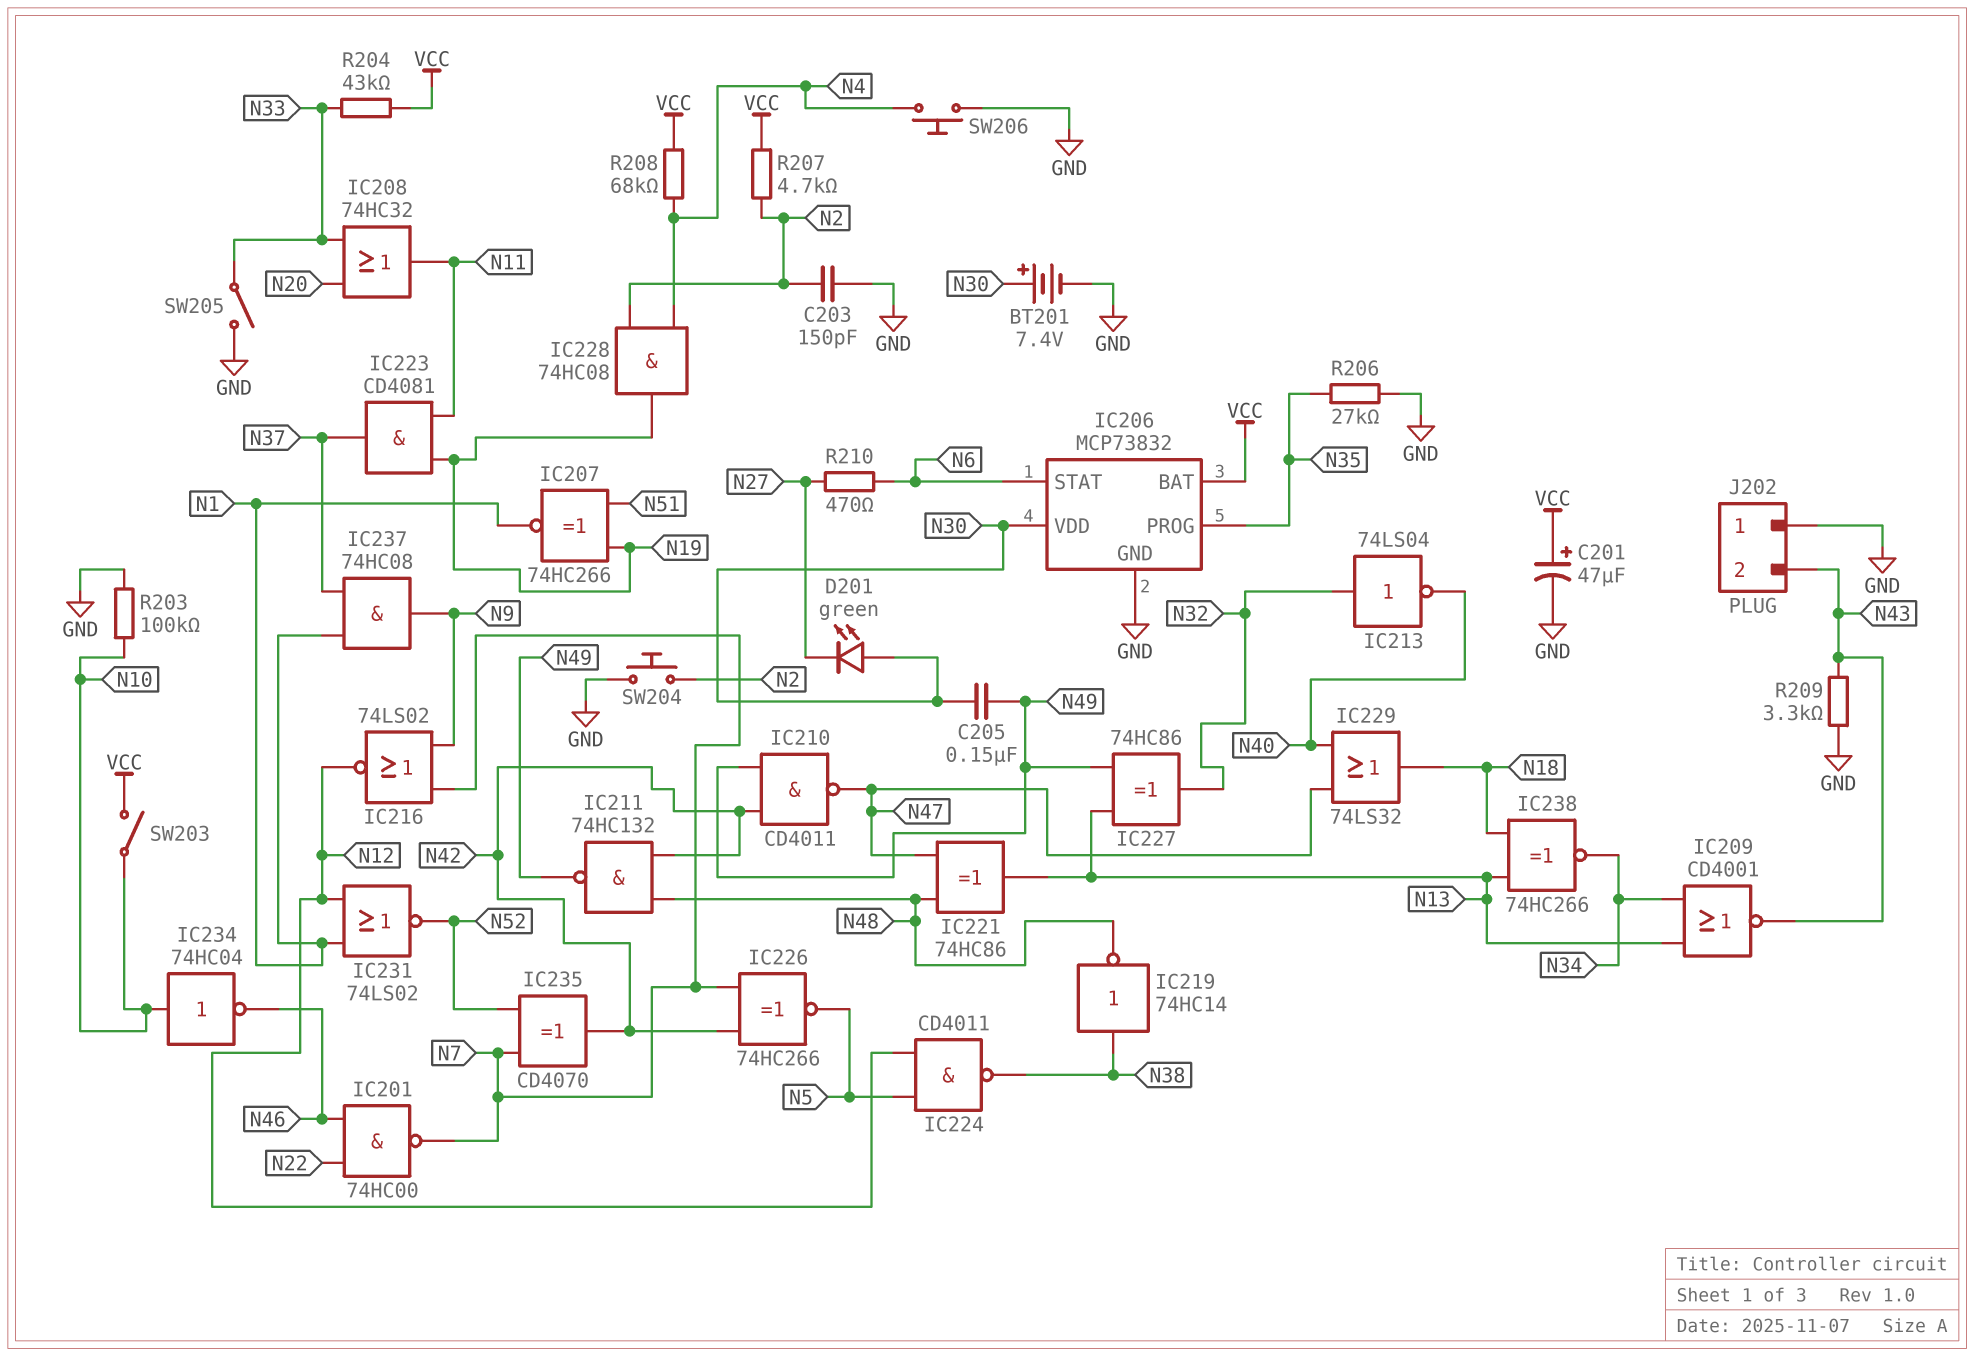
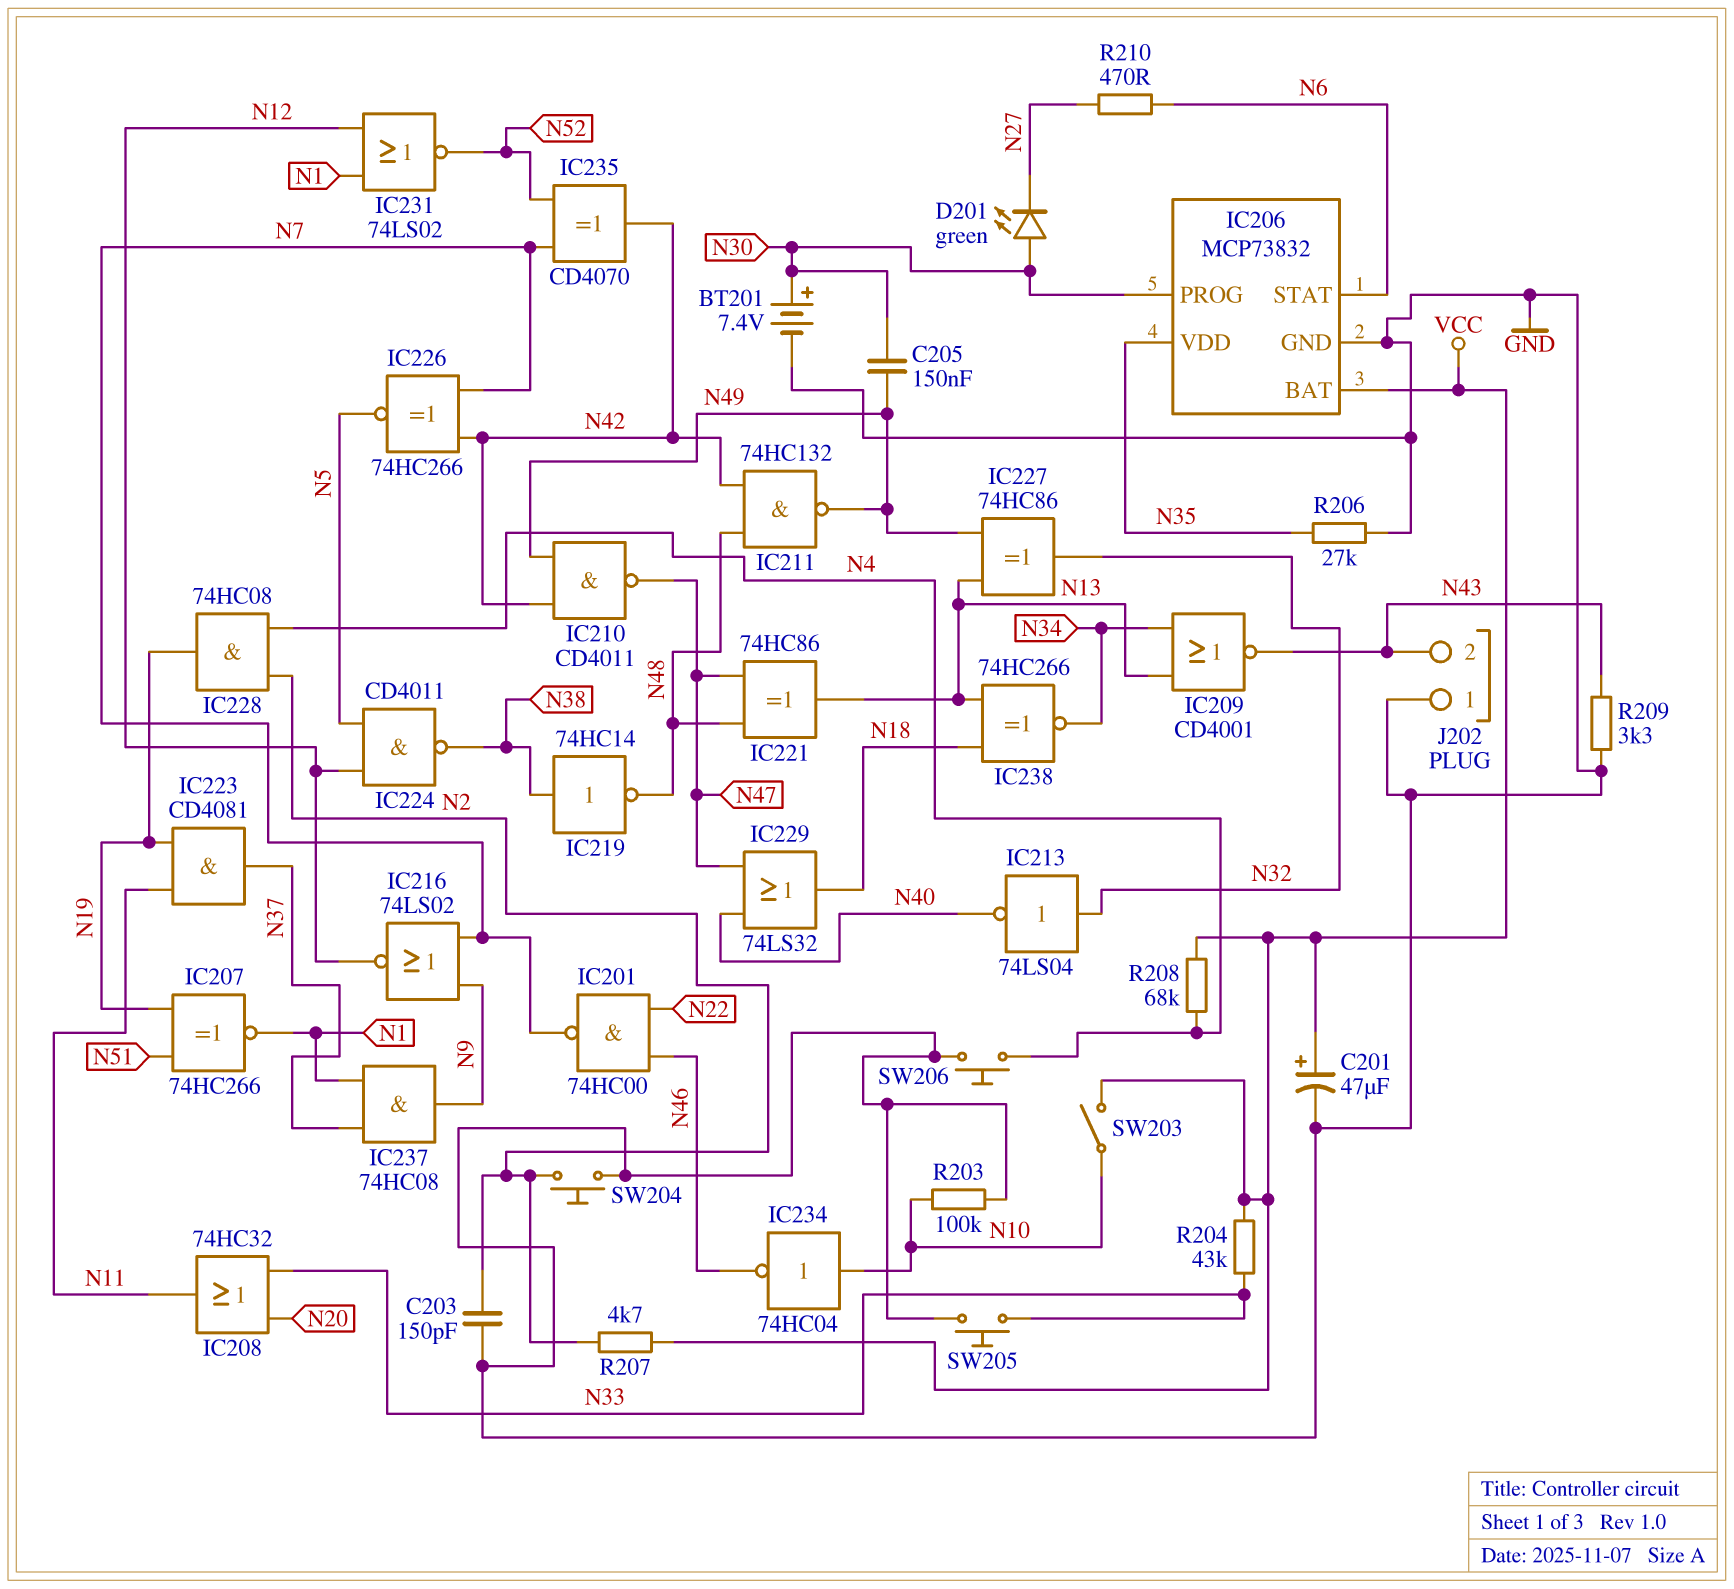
IC206 pin PROG: N35 -> N30
IC206 pin VDD: N30 -> N35
SW205: switch (GND, N33) -> button (GND, N33)

